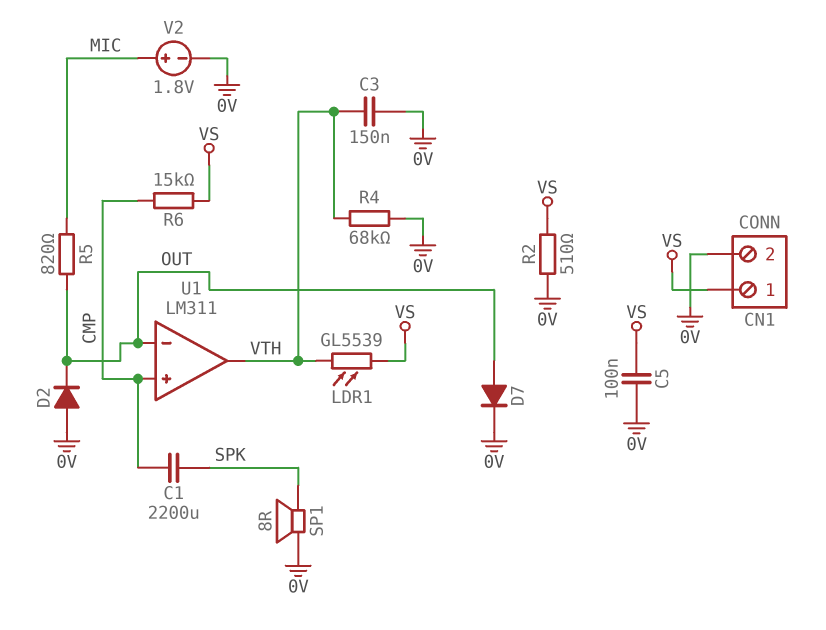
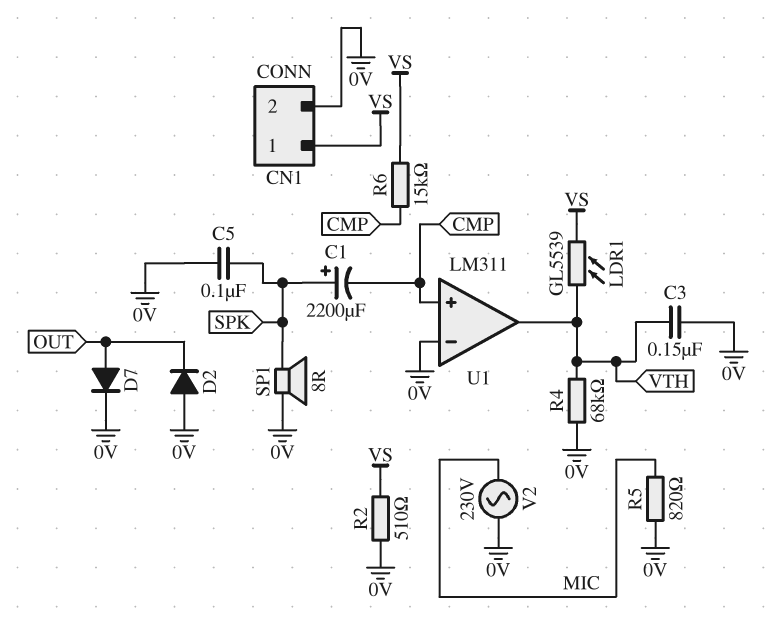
C1: 2200uF (CMP, SPK) -> 2200uF (plus SPK, minus CMP)
C5: 100nF (0V, VS) -> 100nF (0V, SPK)
R5: 820 (MIC, OUT) -> 820 (0V, MIC)
U1 pin in-: OUT -> 0V
V2: 1.8V (plus MIC, minus 0V) -> AC 230V (0V, MIC)

